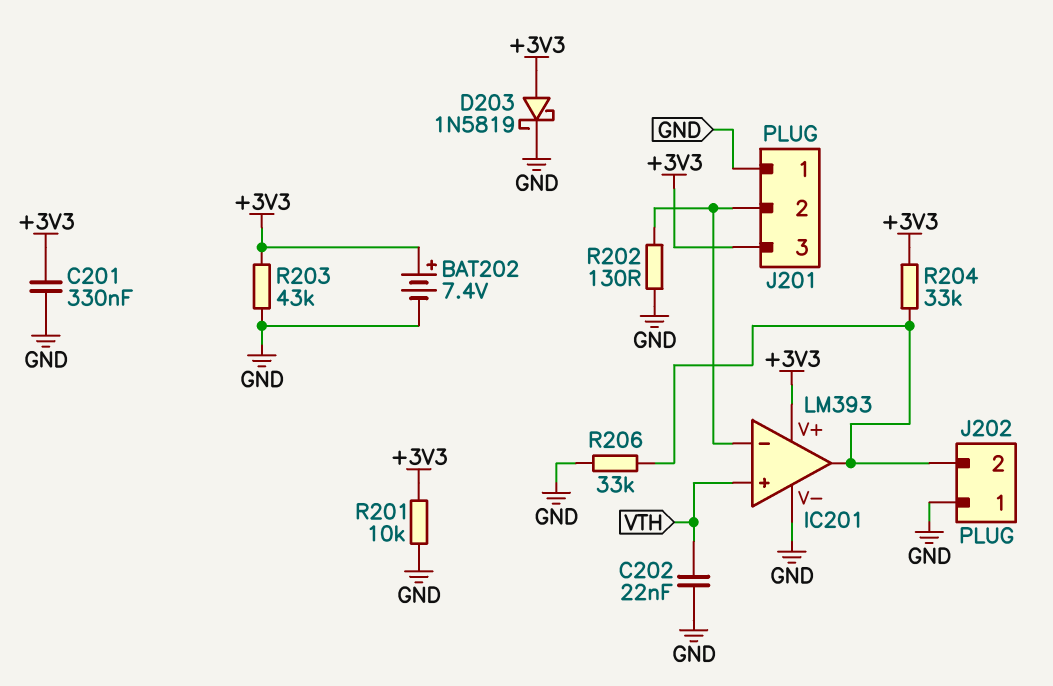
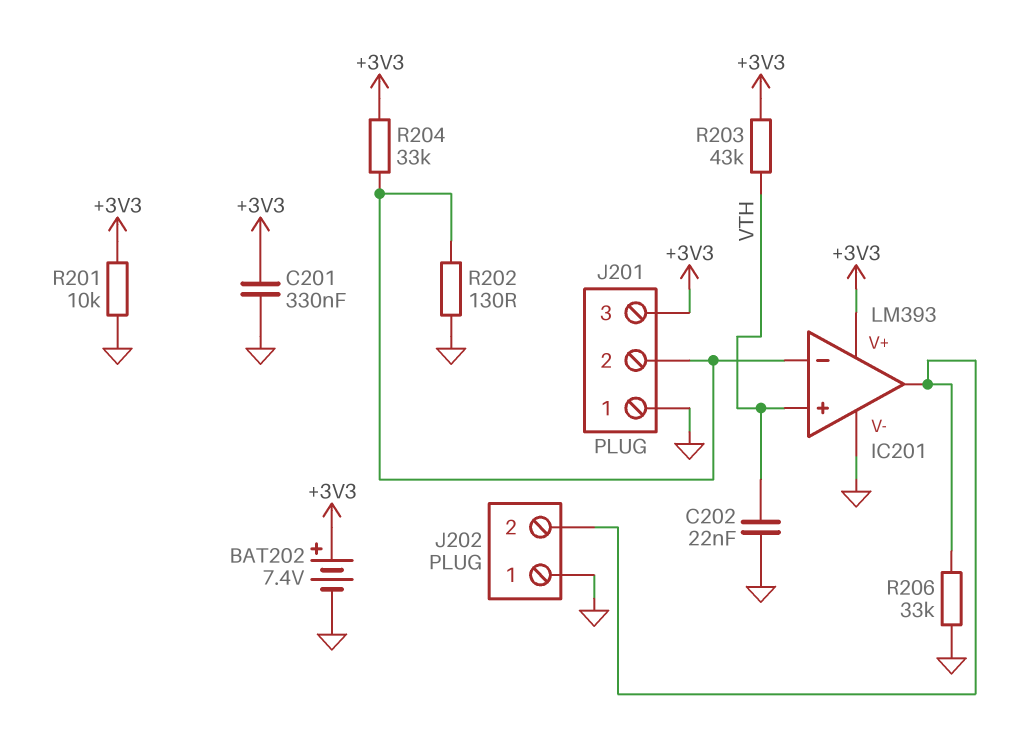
D203: schottky 1N5819 (A +3V3, K GND) -> none
R203: 43k (+3V3, GND) -> 43k (+3V3, VTH)
R204: 33k (+3V3, IC201/out) -> 33k (+3V3, IC201/in-)

